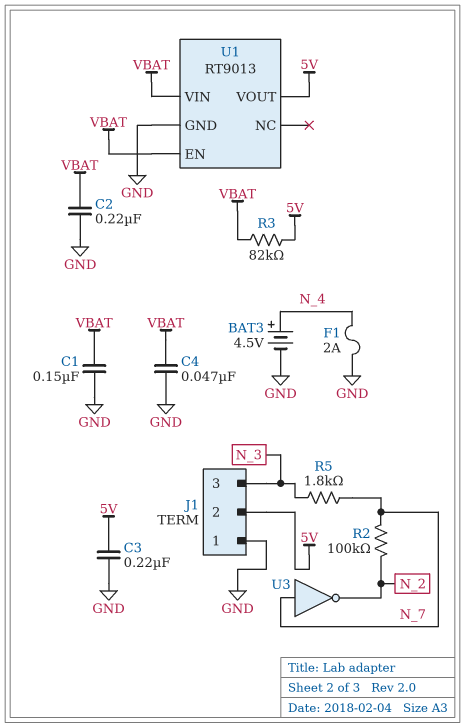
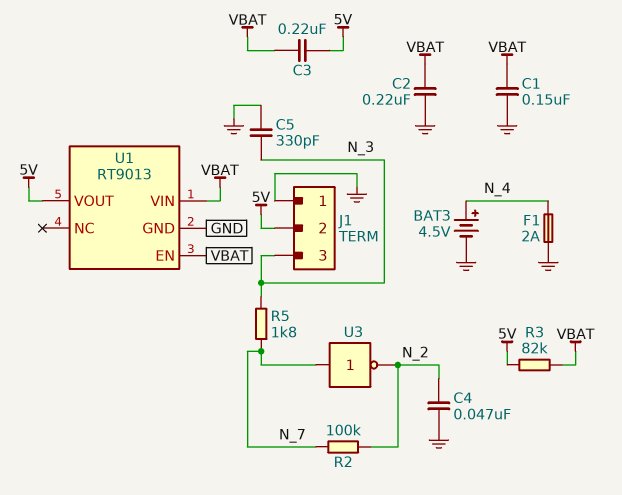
C3: 220nF (5V, GND) -> 220nF (5V, VBAT)
C4: 47nF (GND, VBAT) -> 47nF (GND, N_2)
C5: none -> 330pF (GND, N_3)

